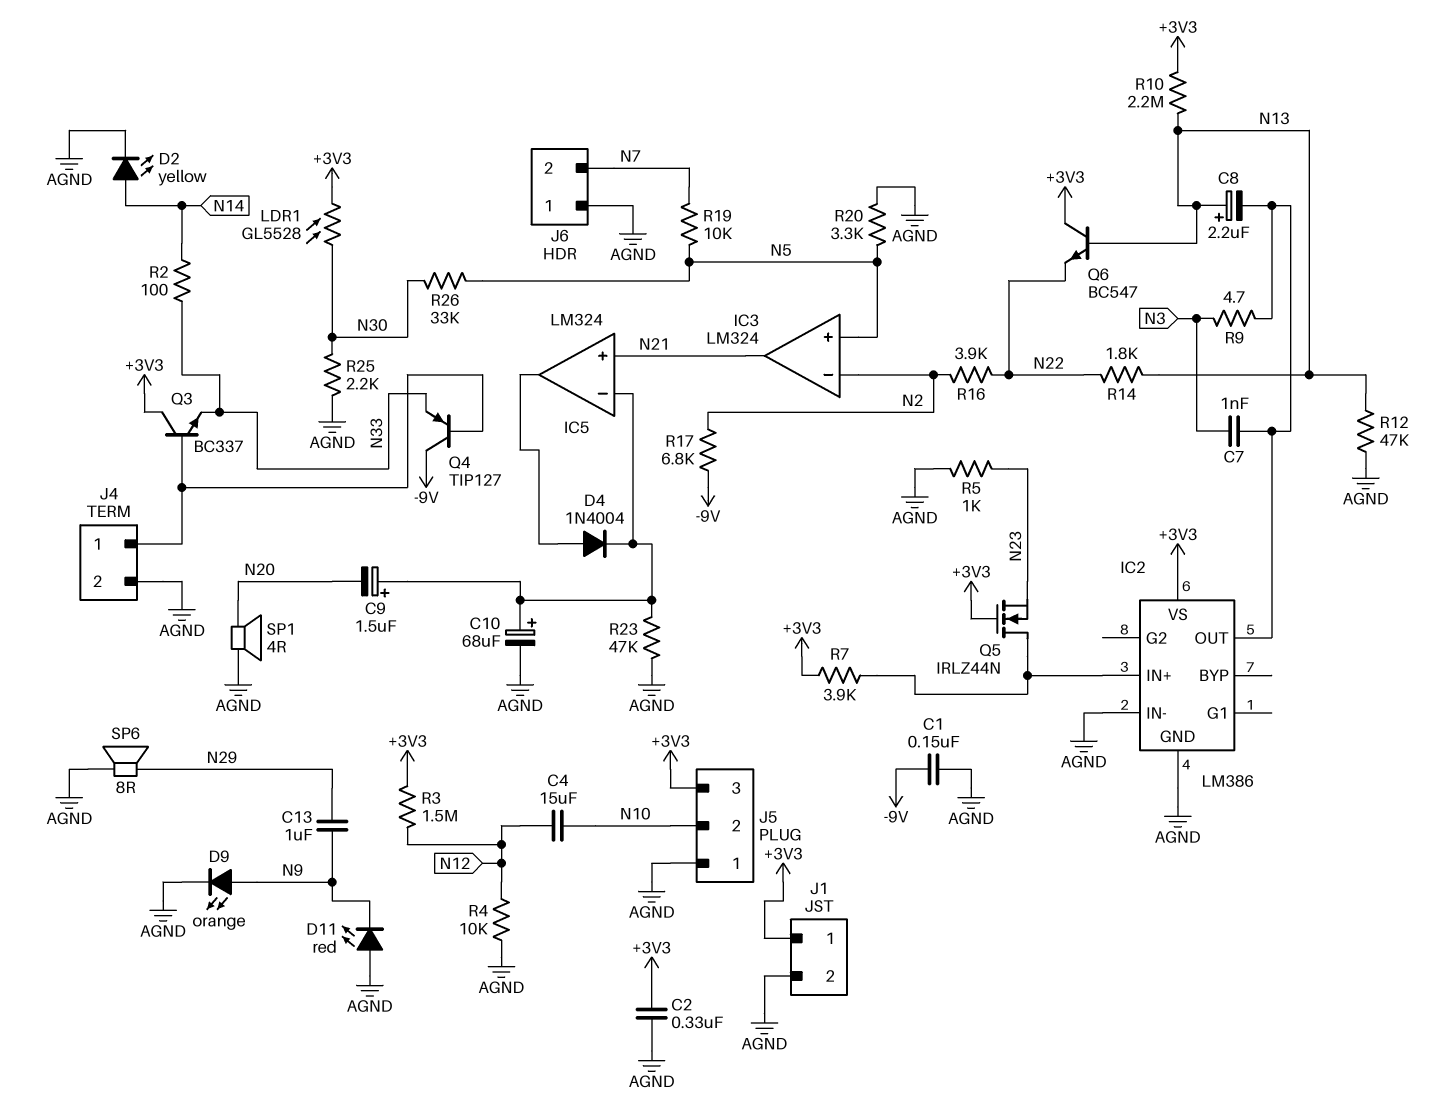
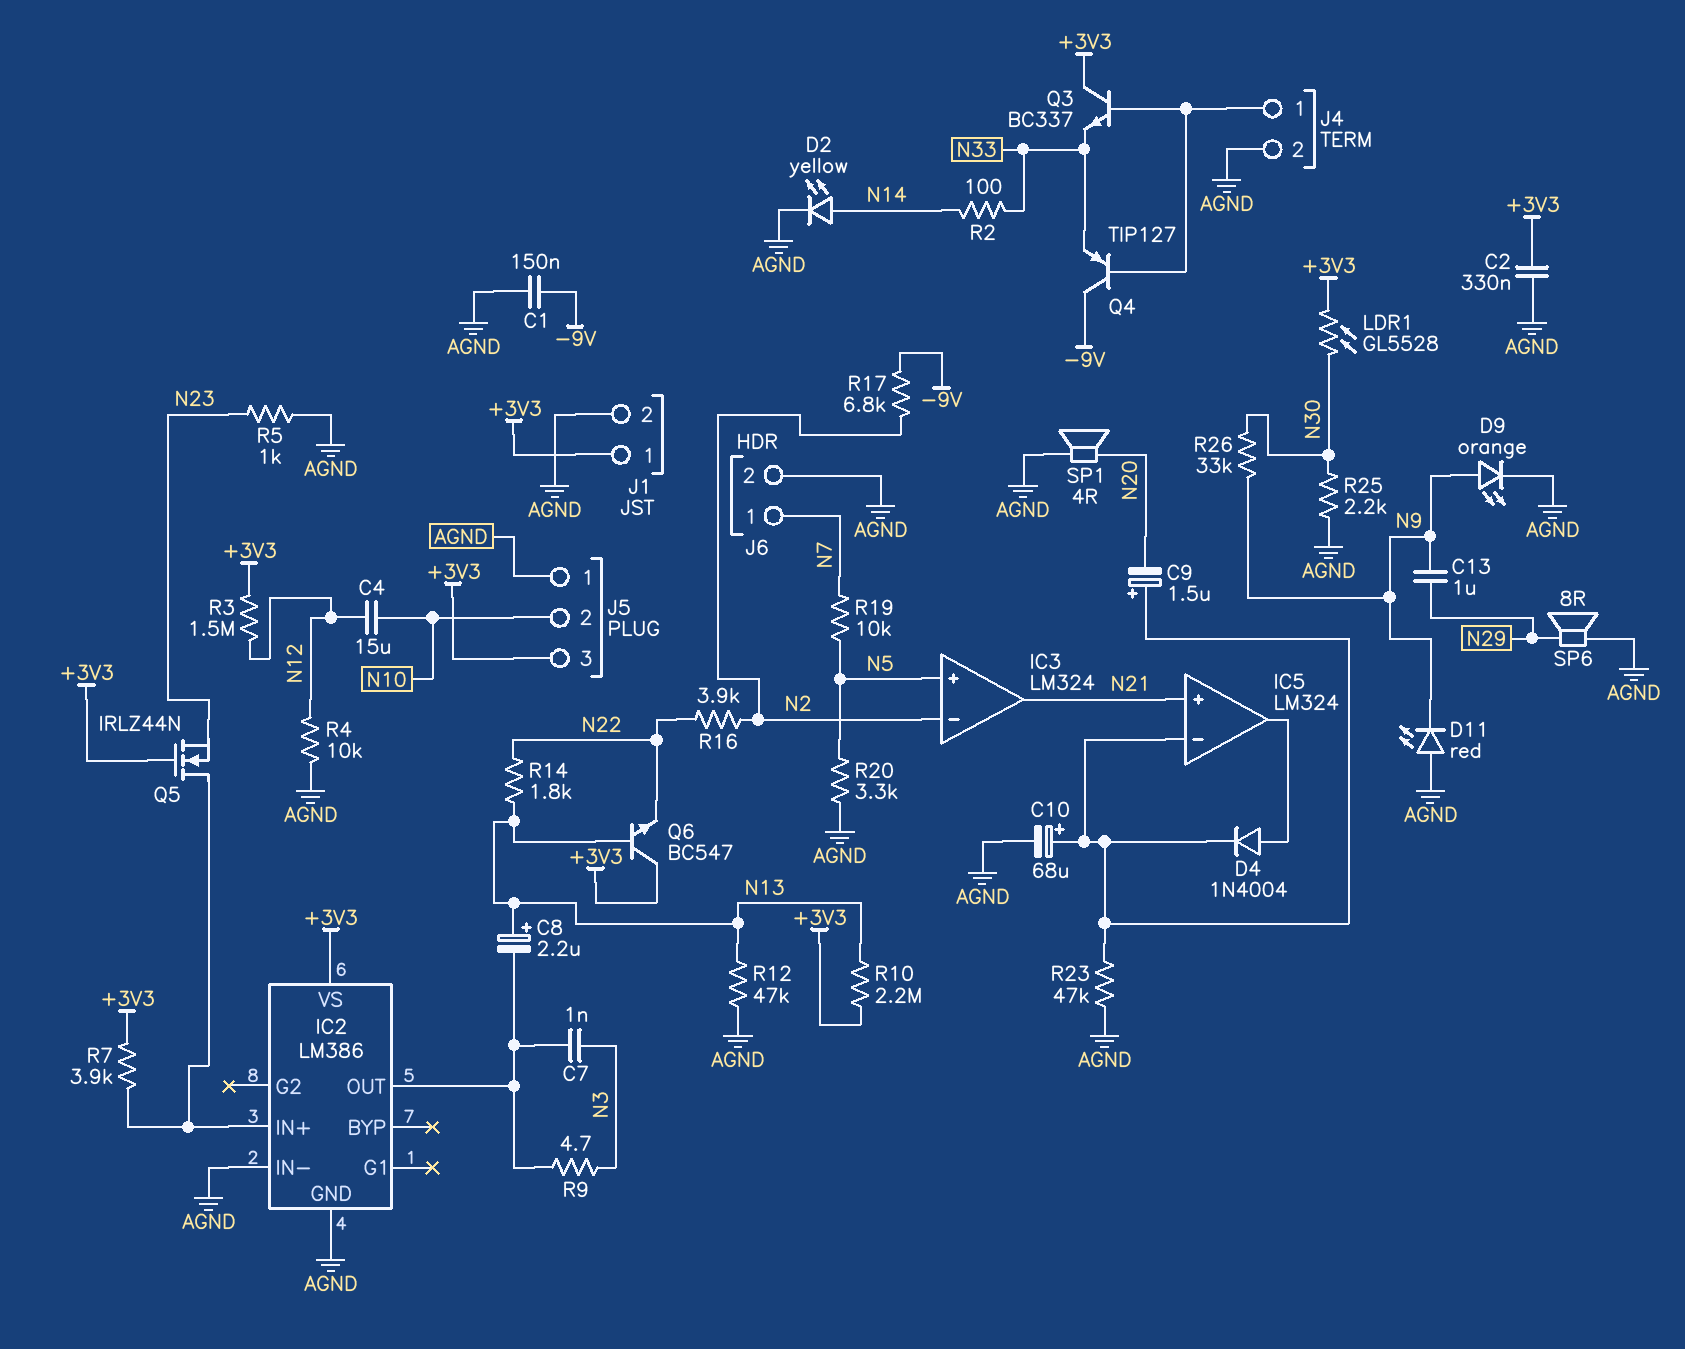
J6 pin 1: AGND -> N7
J6 pin 2: N7 -> AGND
R26: 33k (N5, N30) -> 33k (N9, N30)

